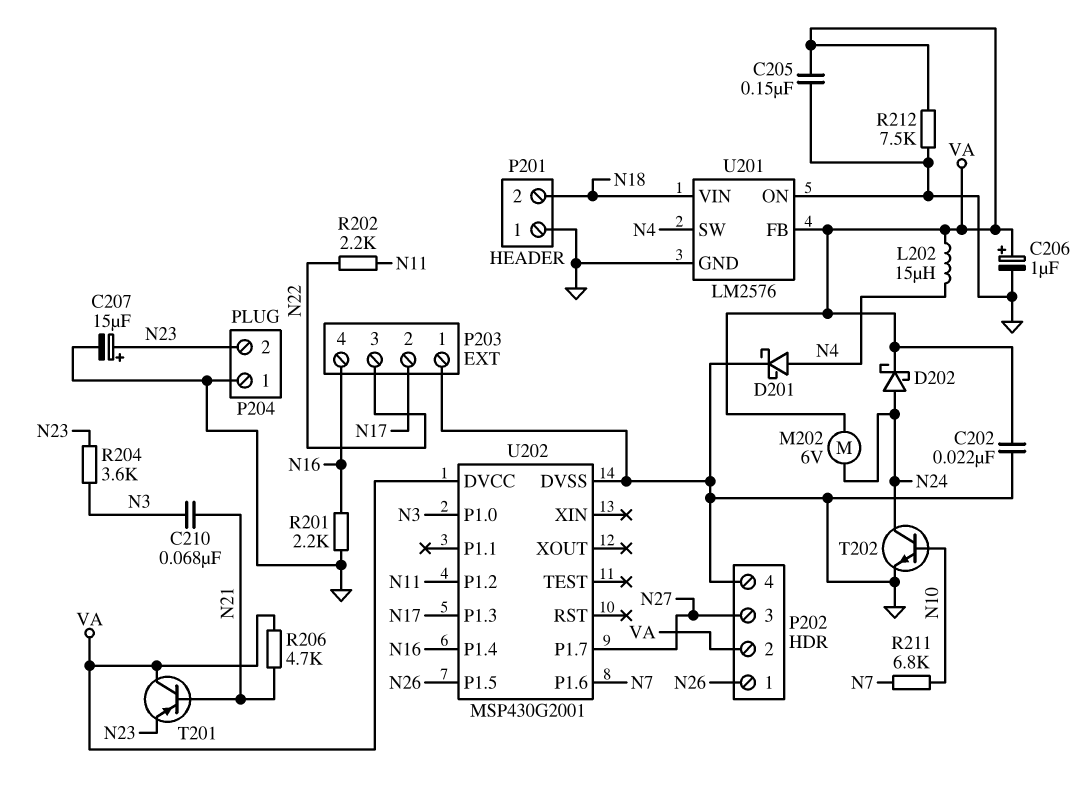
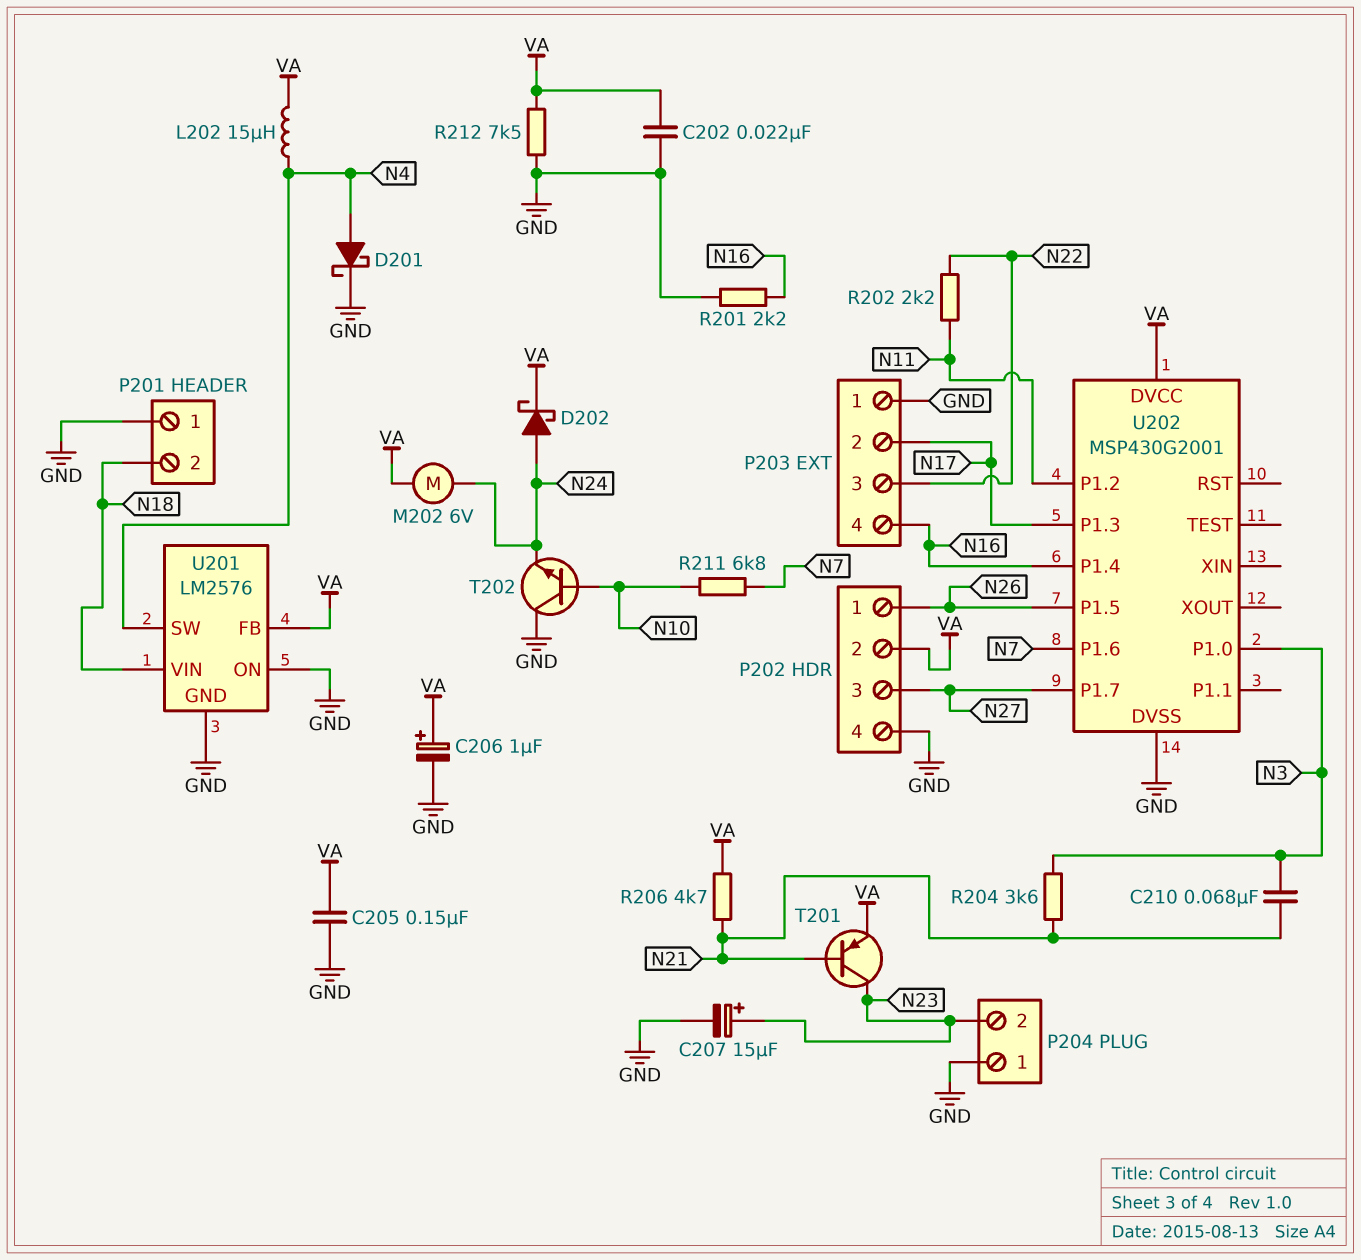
R204: 3.6k (N3, N23) -> 3.6k (N3, N21)
T201: PNP (B N21, C VA, E N23) -> PNP (B N21, C N23, E VA)
T202: NPN (B N10, C N24, E GND) -> NPN (B N10, C GND, E N24)

